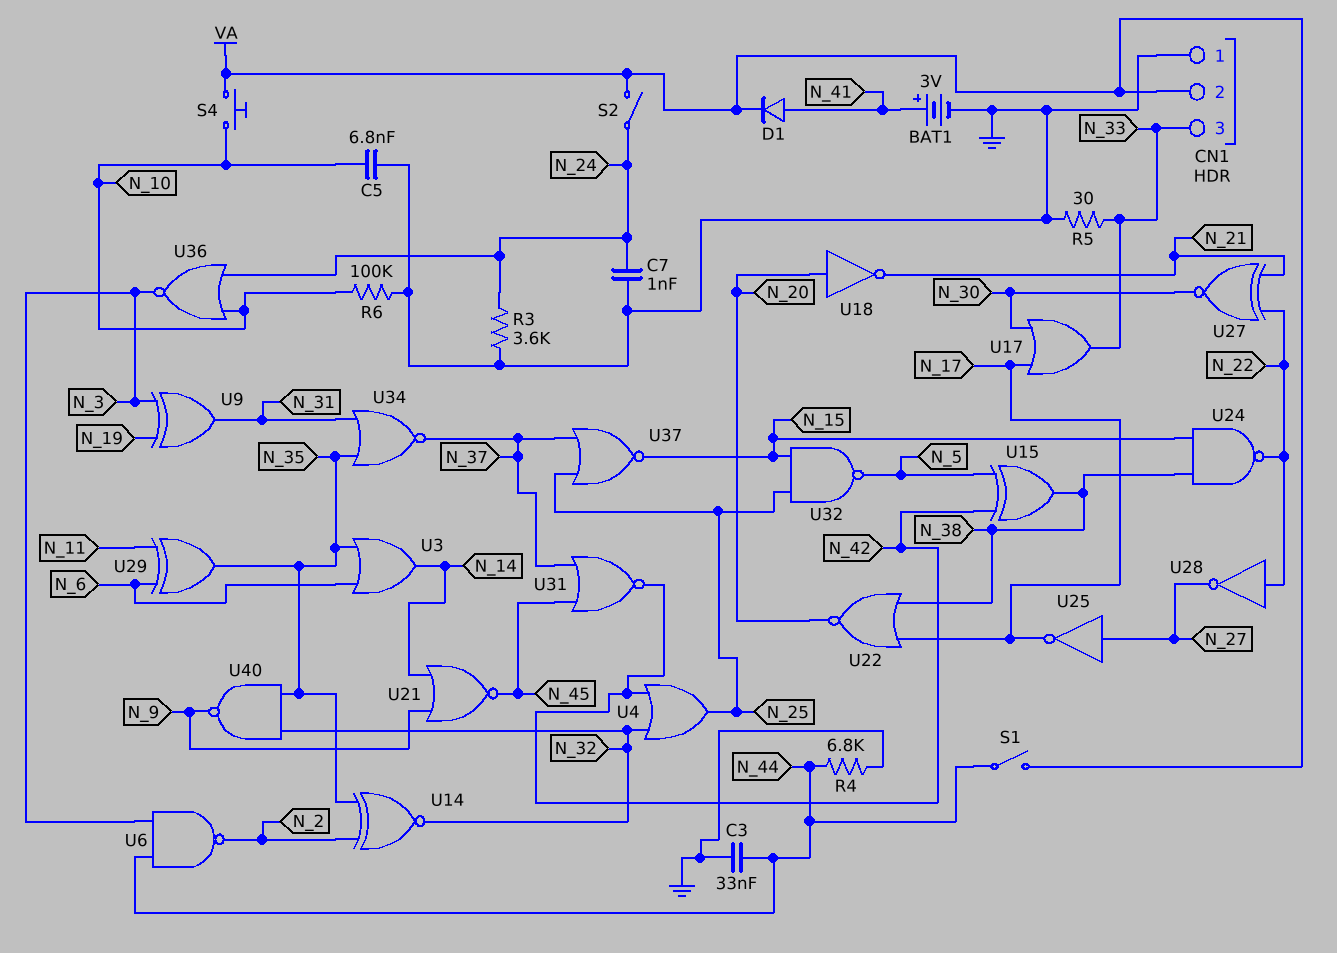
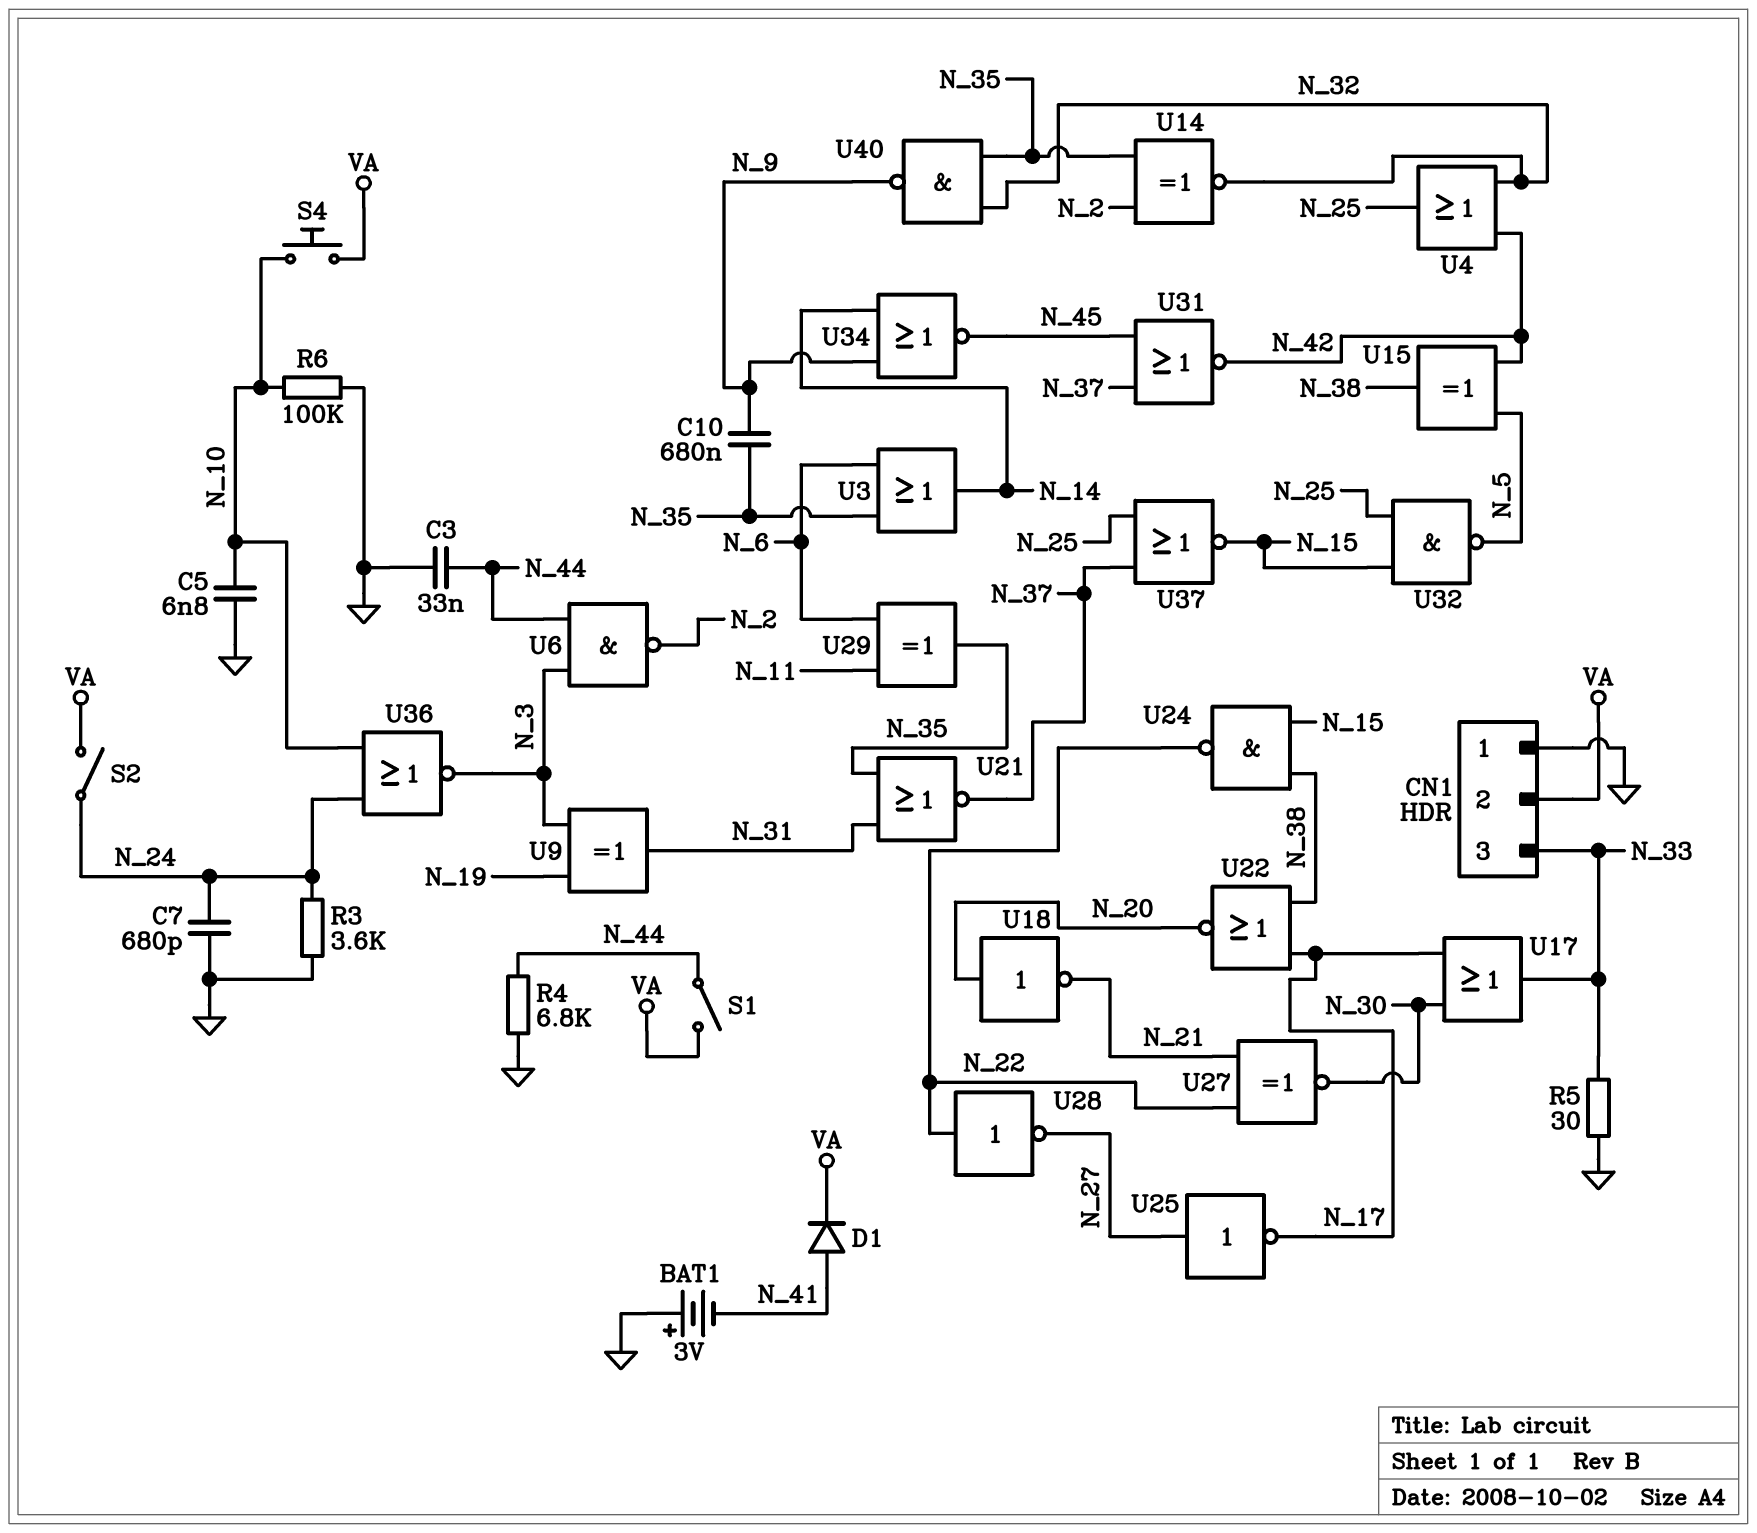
BAT1: 3V (plus N_41, minus GND) -> 3V (plus GND, minus N_41)
C7: 1nF (GND, N_24) -> 680pF (GND, N_24)
C10: none -> 680nF (N_9, N_35)
U21: NOR (in N_9, in N_14, out N_45) -> NOR (in N_31, in N_35, out N_37)
U34: NOR (in N_31, in N_35, out N_37) -> NOR (in N_9, in N_14, out N_45)

